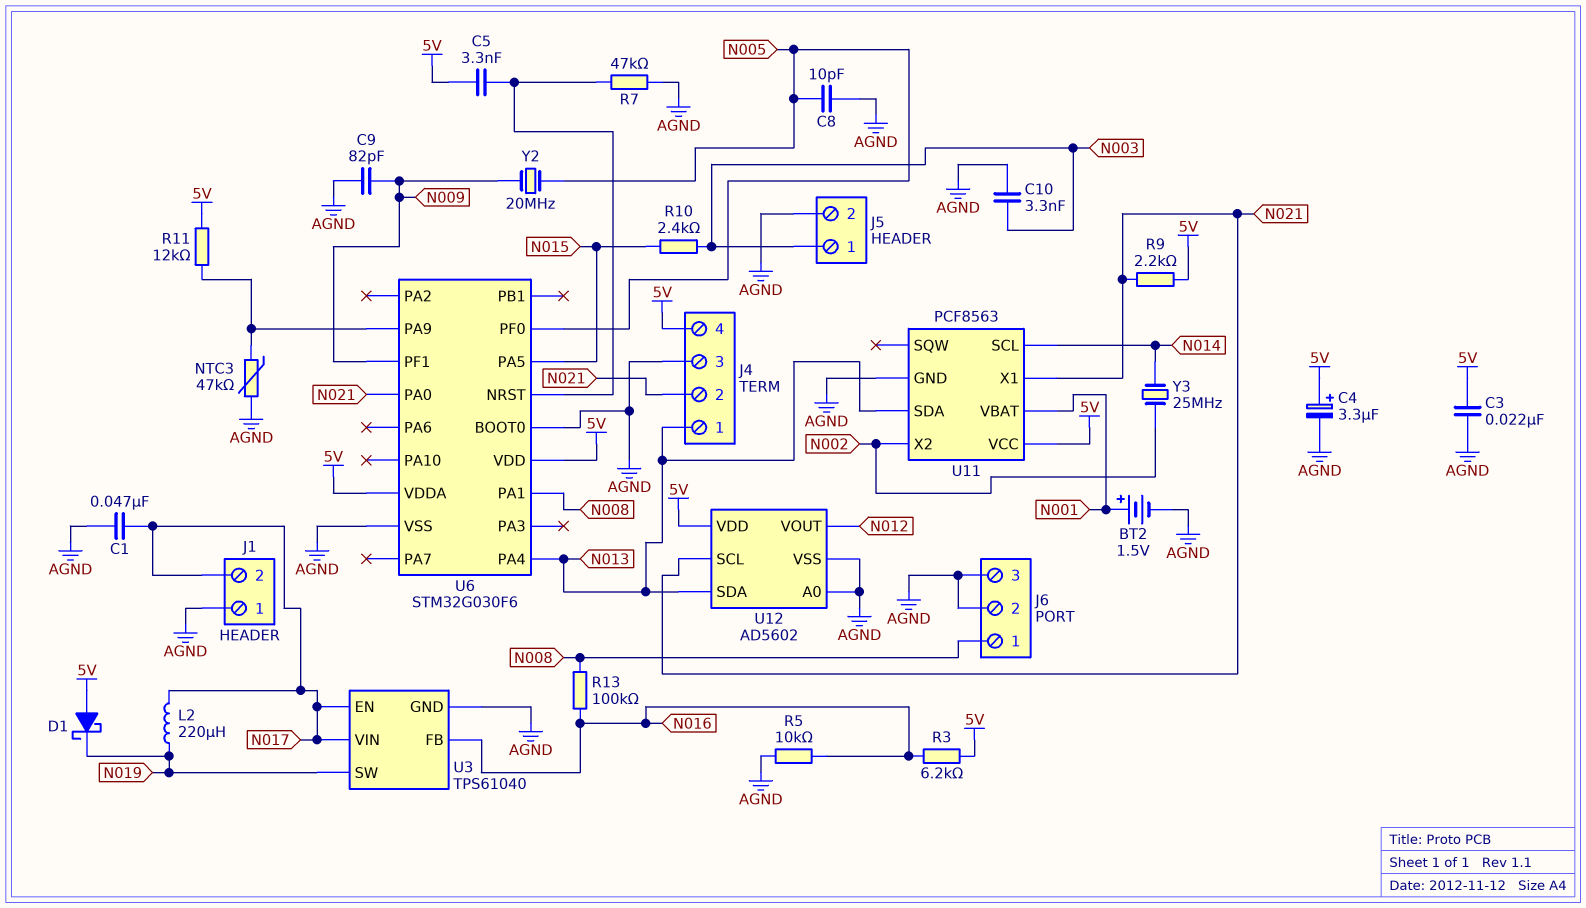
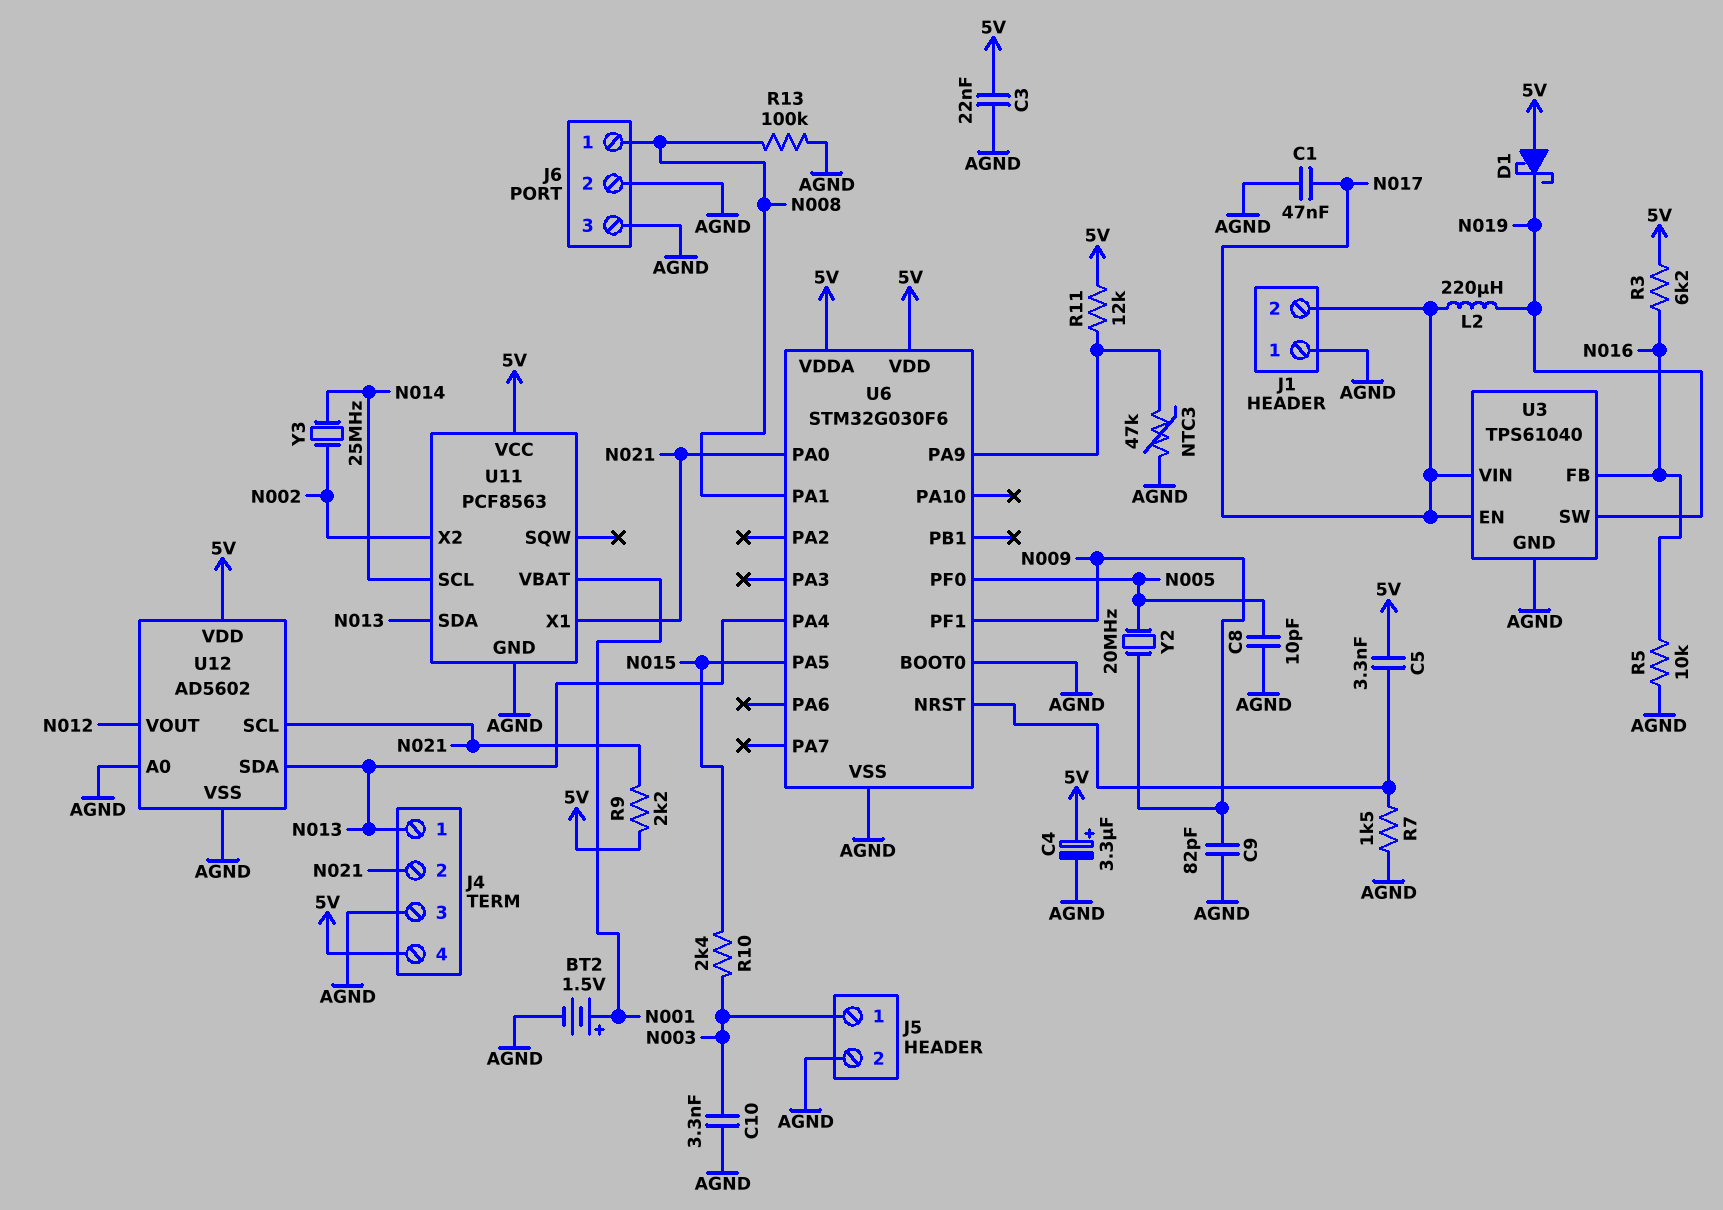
R7: 47k (AGND, U6/NRST) -> 1.5k (AGND, U6/NRST)
R13: 100k (N008, N016) -> 100k (AGND, N008)

